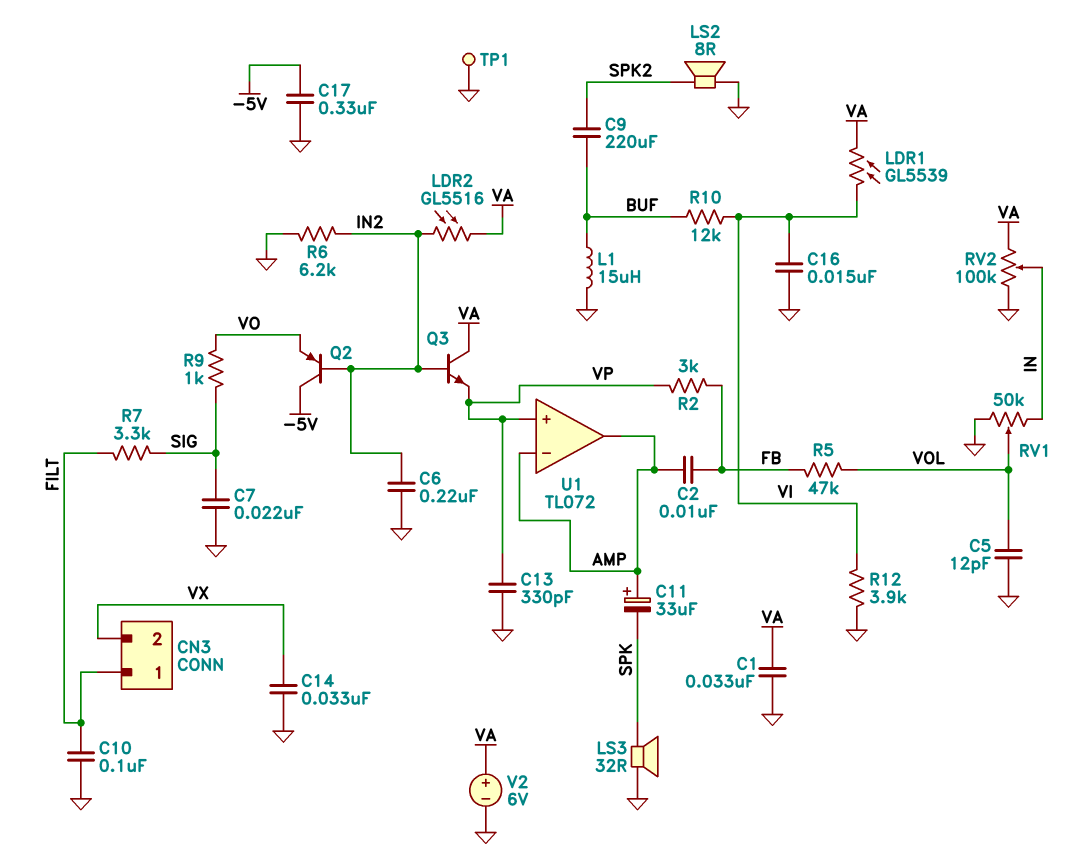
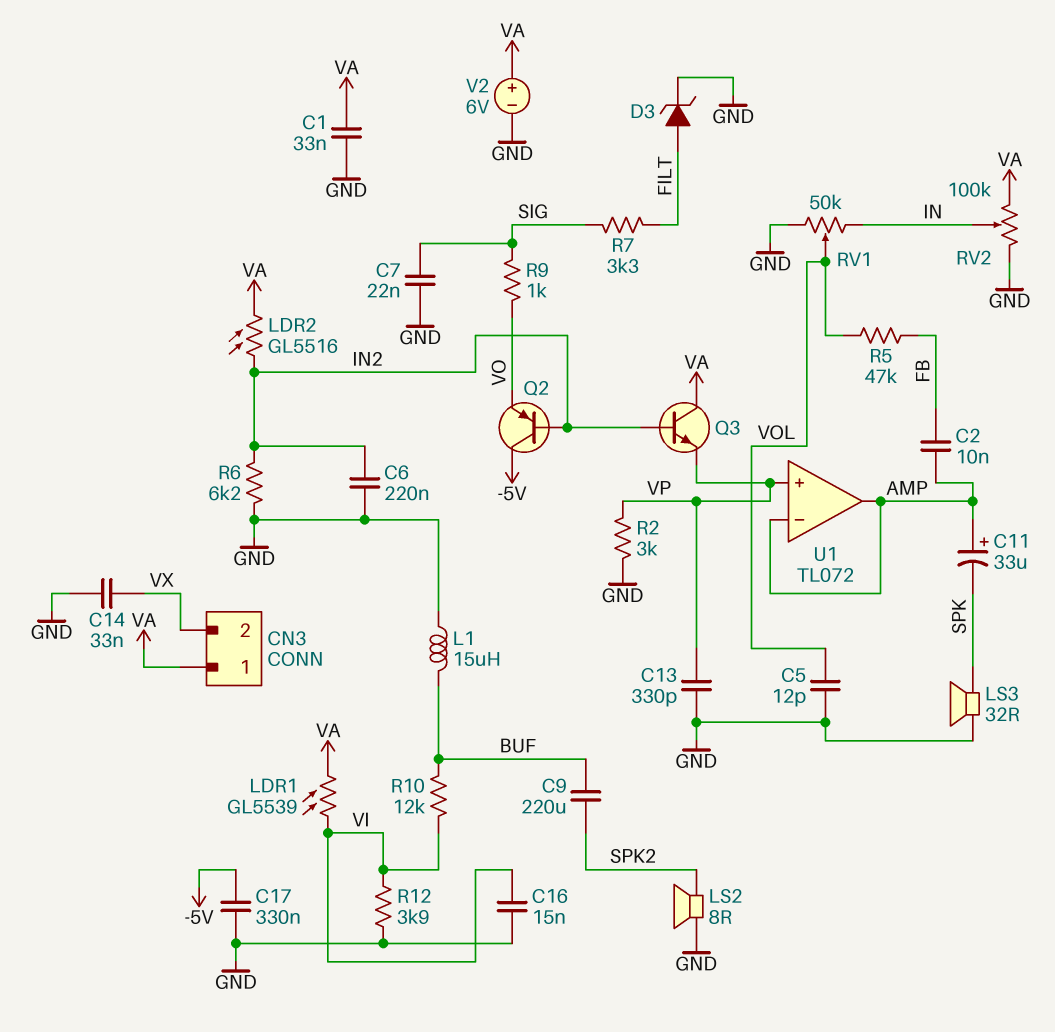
C10: 100nF (FILT, GND) -> none
CN3 pin 1: FILT -> VA
D3: none -> zener (A FILT, K GND)
R2: 3k (FB, VP) -> 3k (GND, VP)
TP1: test point (GND) -> none

